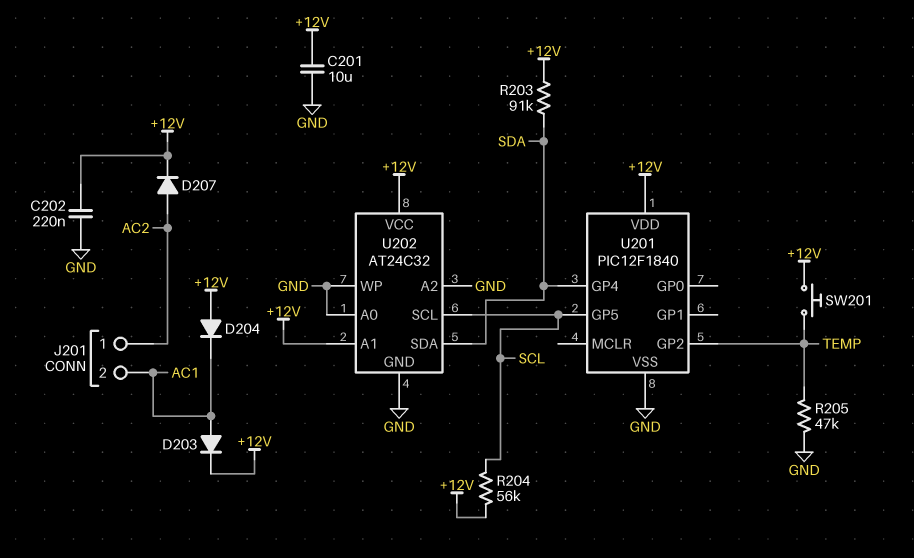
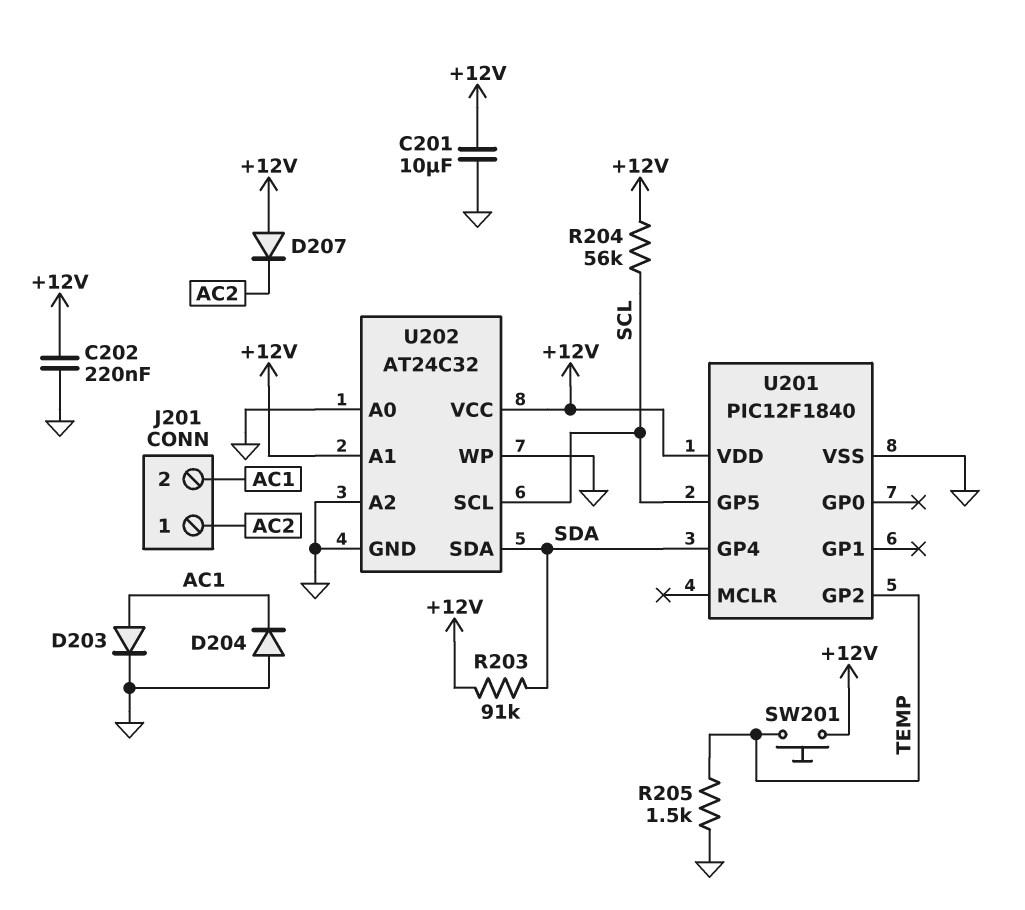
D203: diode (A AC1, K +12V) -> diode (A AC1, K GND)
D204: diode (A +12V, K AC1) -> diode (A GND, K AC1)
D207: diode (A AC2, K +12V) -> diode (A +12V, K AC2)
R205: 47k (GND, TEMP) -> 1.5k (GND, TEMP)

